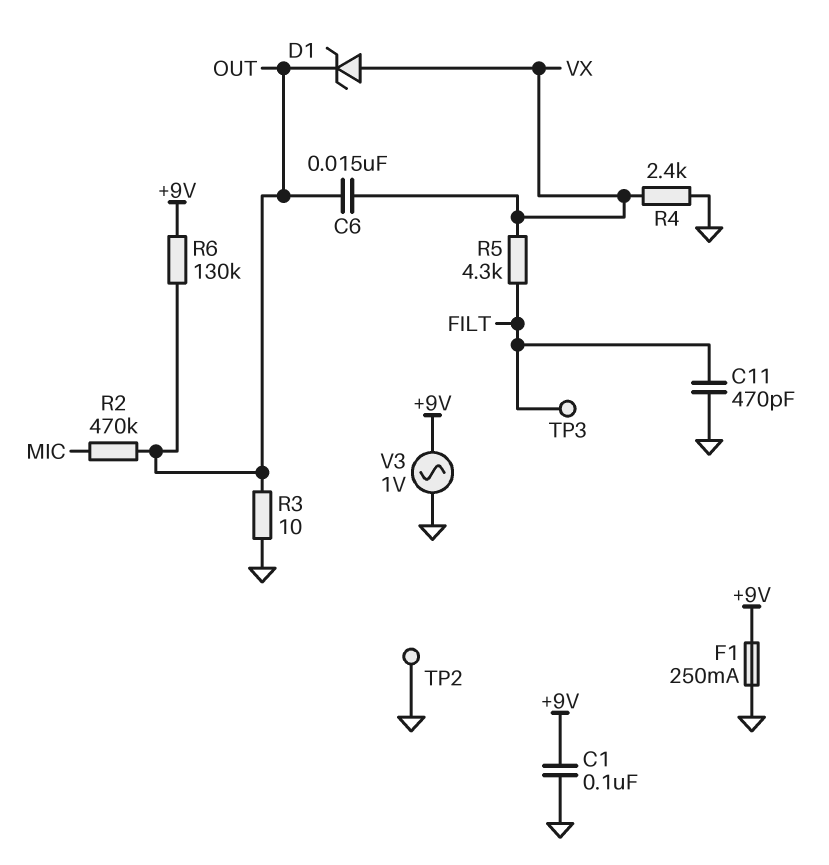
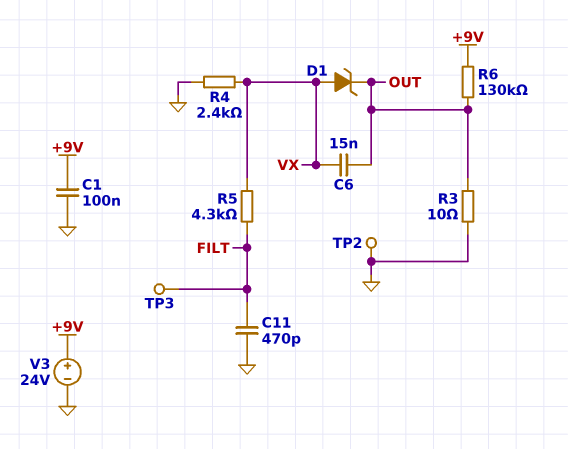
F1: 250mA (+9V, GND) -> none
R2: 470k (MIC, OUT) -> none
V3: AC 1V (+9V, GND) -> 24V (plus +9V, minus GND)

